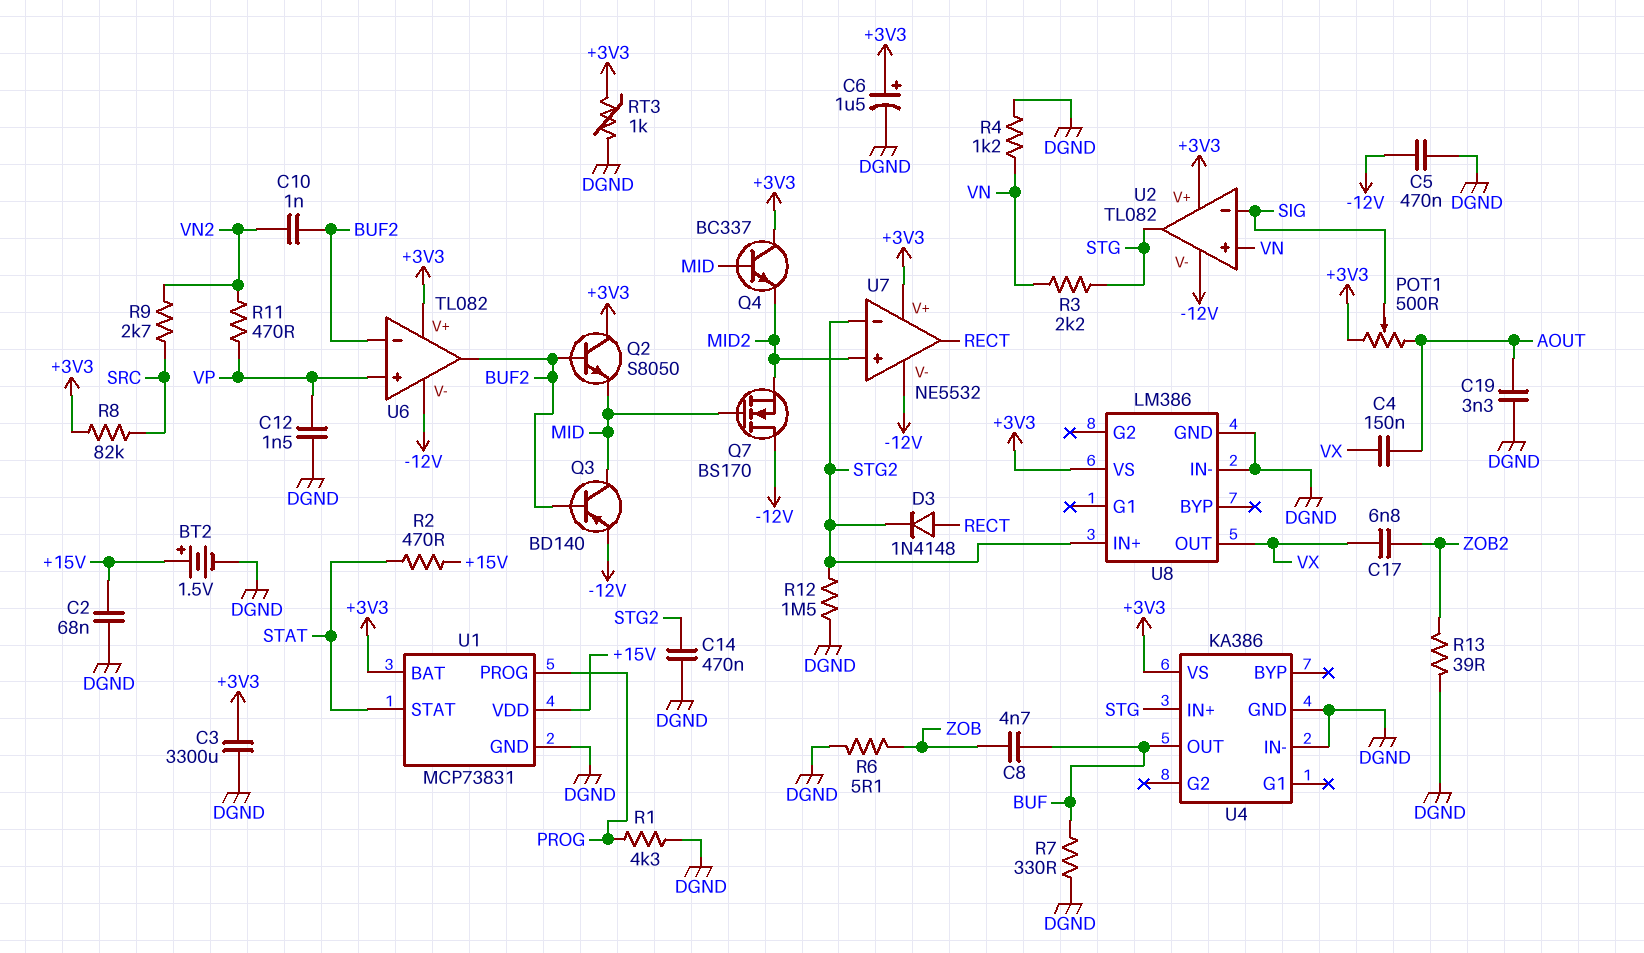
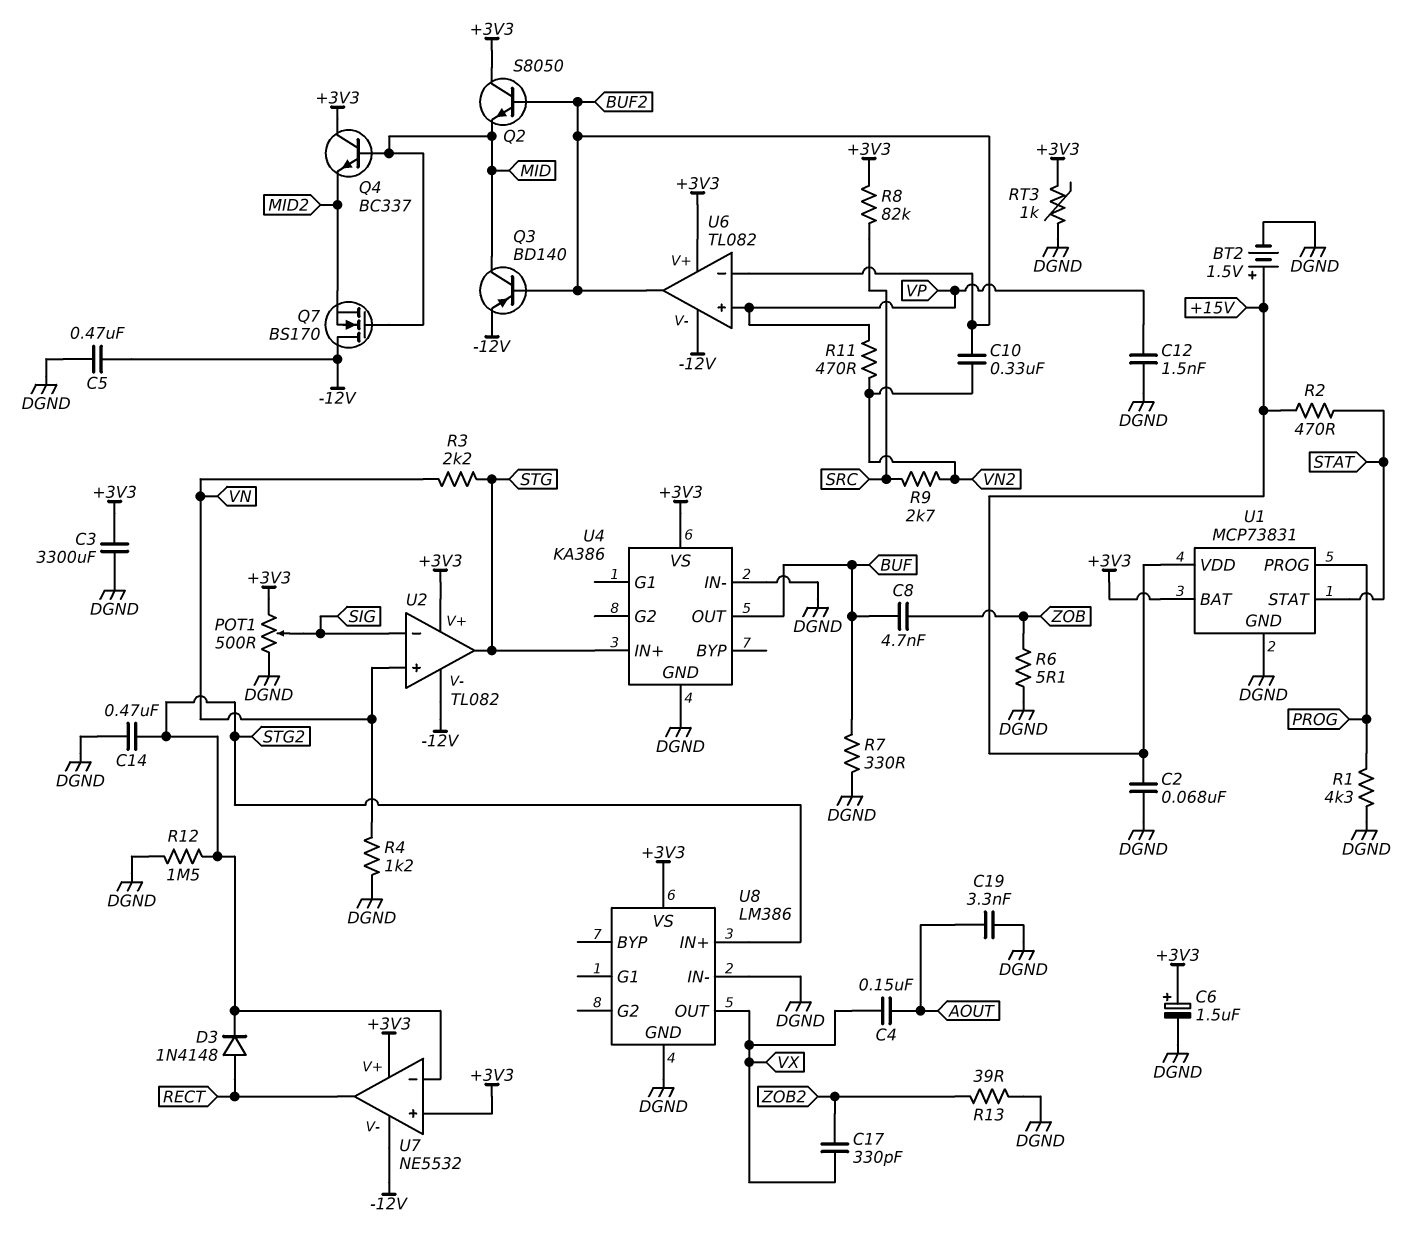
C10: 1nF (BUF2, VN2) -> 330nF (BUF2, VN2)
C17: 6.8nF (VX, ZOB2) -> 330pF (VX, ZOB2)
POT1: 500 (+3V3, AOUT, wiper SIG) -> 500 (+3V3, DGND, wiper SIG)
U7 pin in+: MID2 -> +3V3

